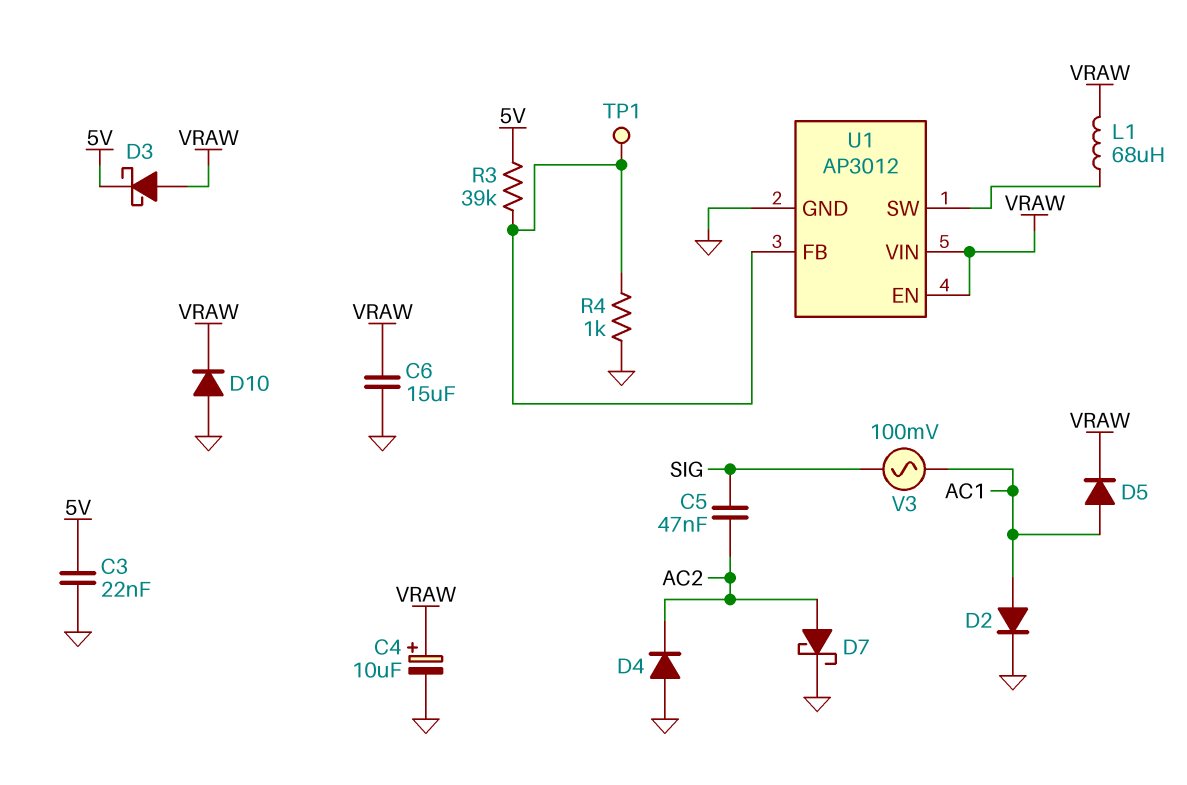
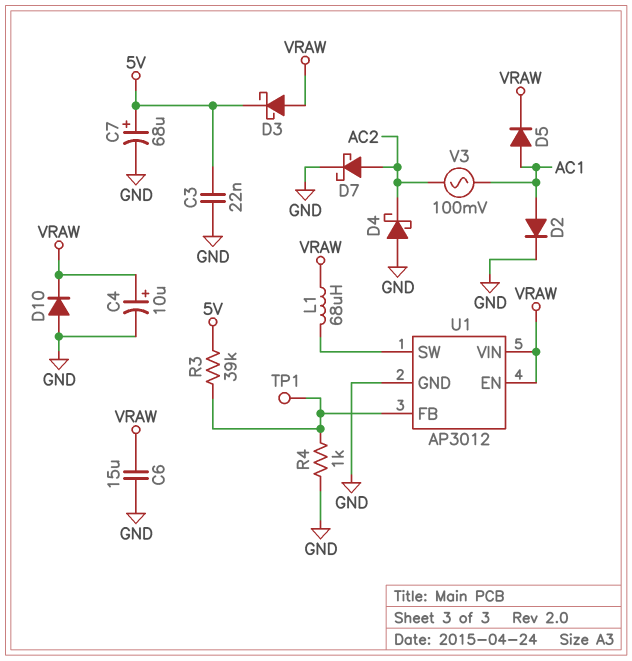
C5: 47nF (AC2, SIG) -> none
C7: none -> 68uF (plus 5V, minus GND)
D4: diode (A GND, K AC2) -> schottky (A GND, K AC2)
V3: AC 100mV (AC1, SIG) -> AC 100mV (AC1, AC2)

